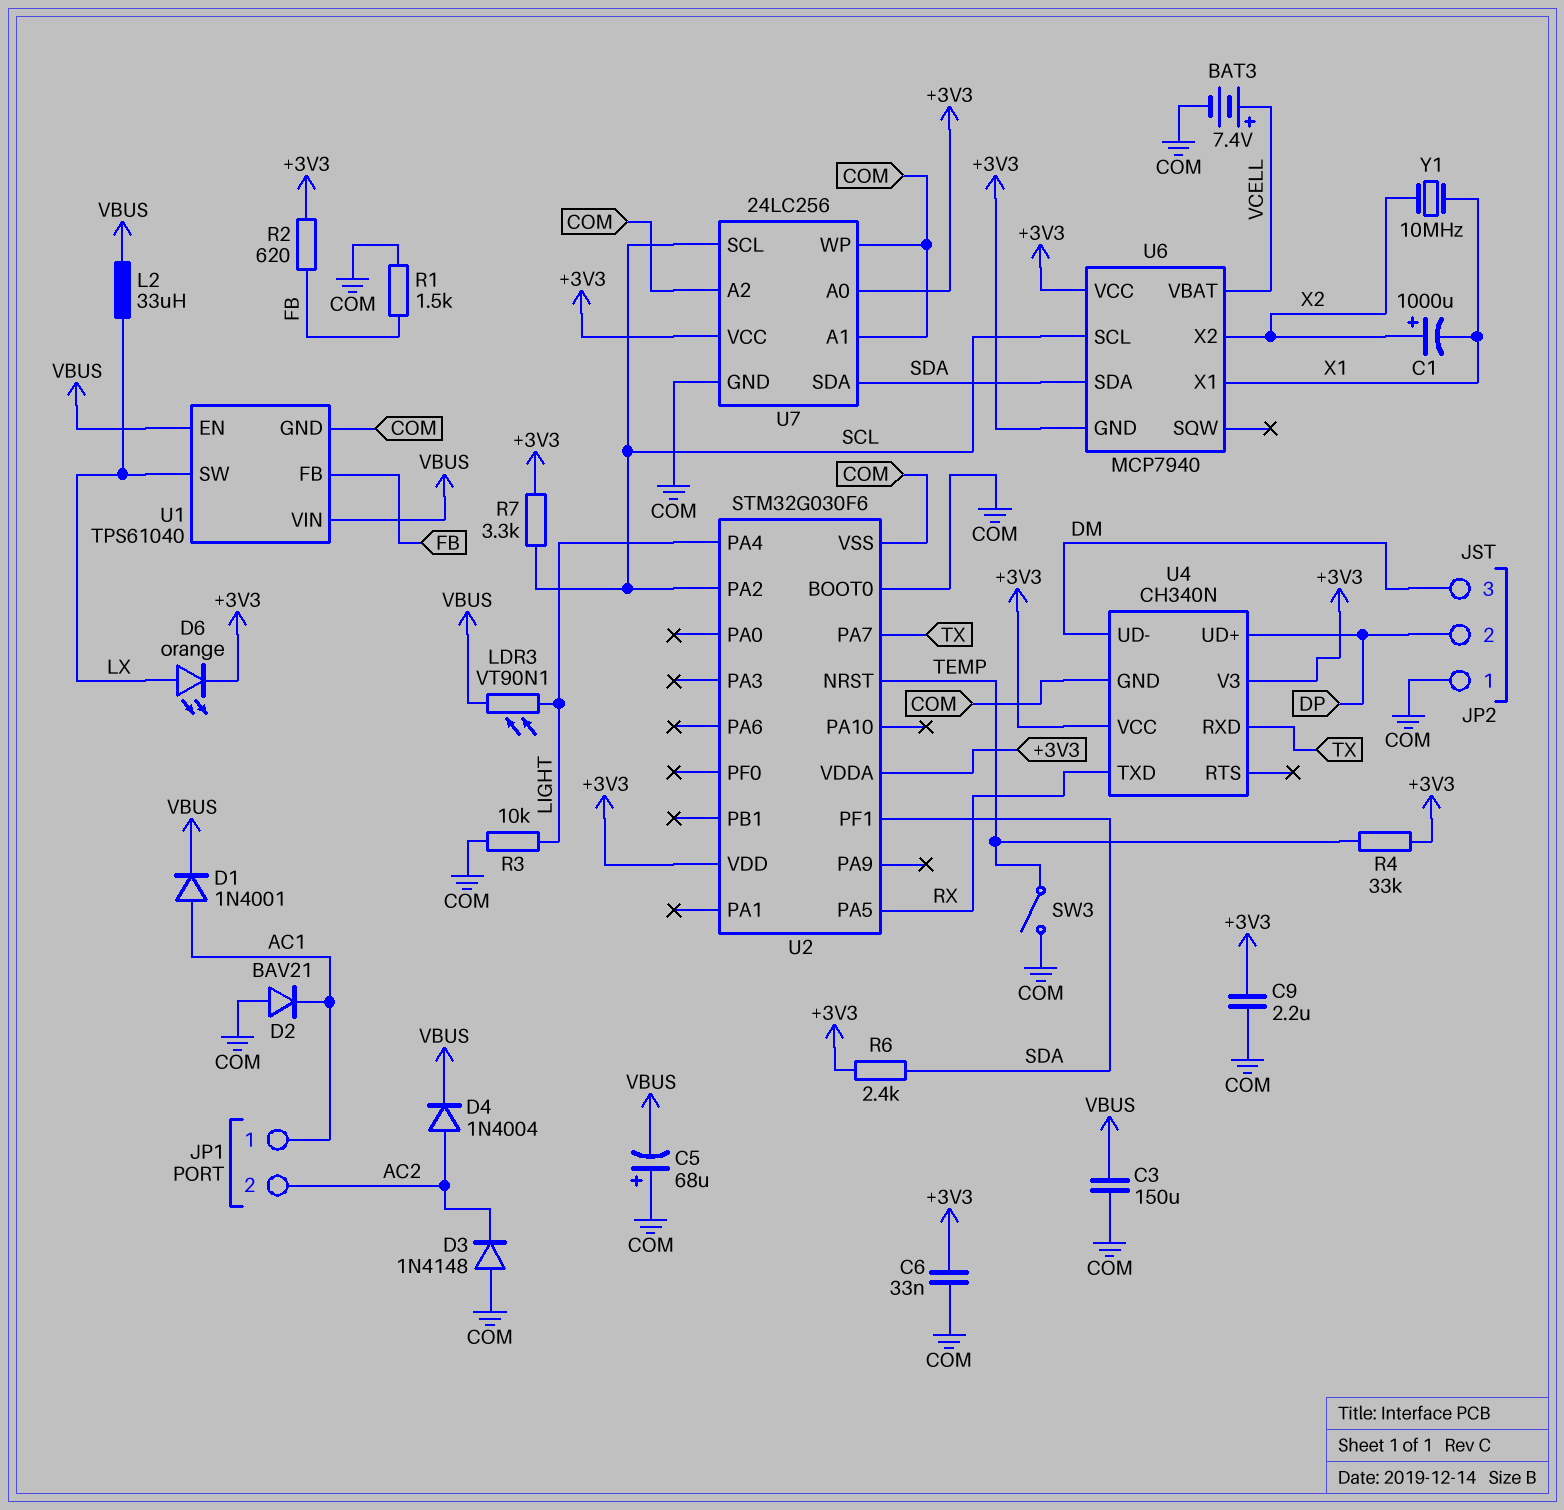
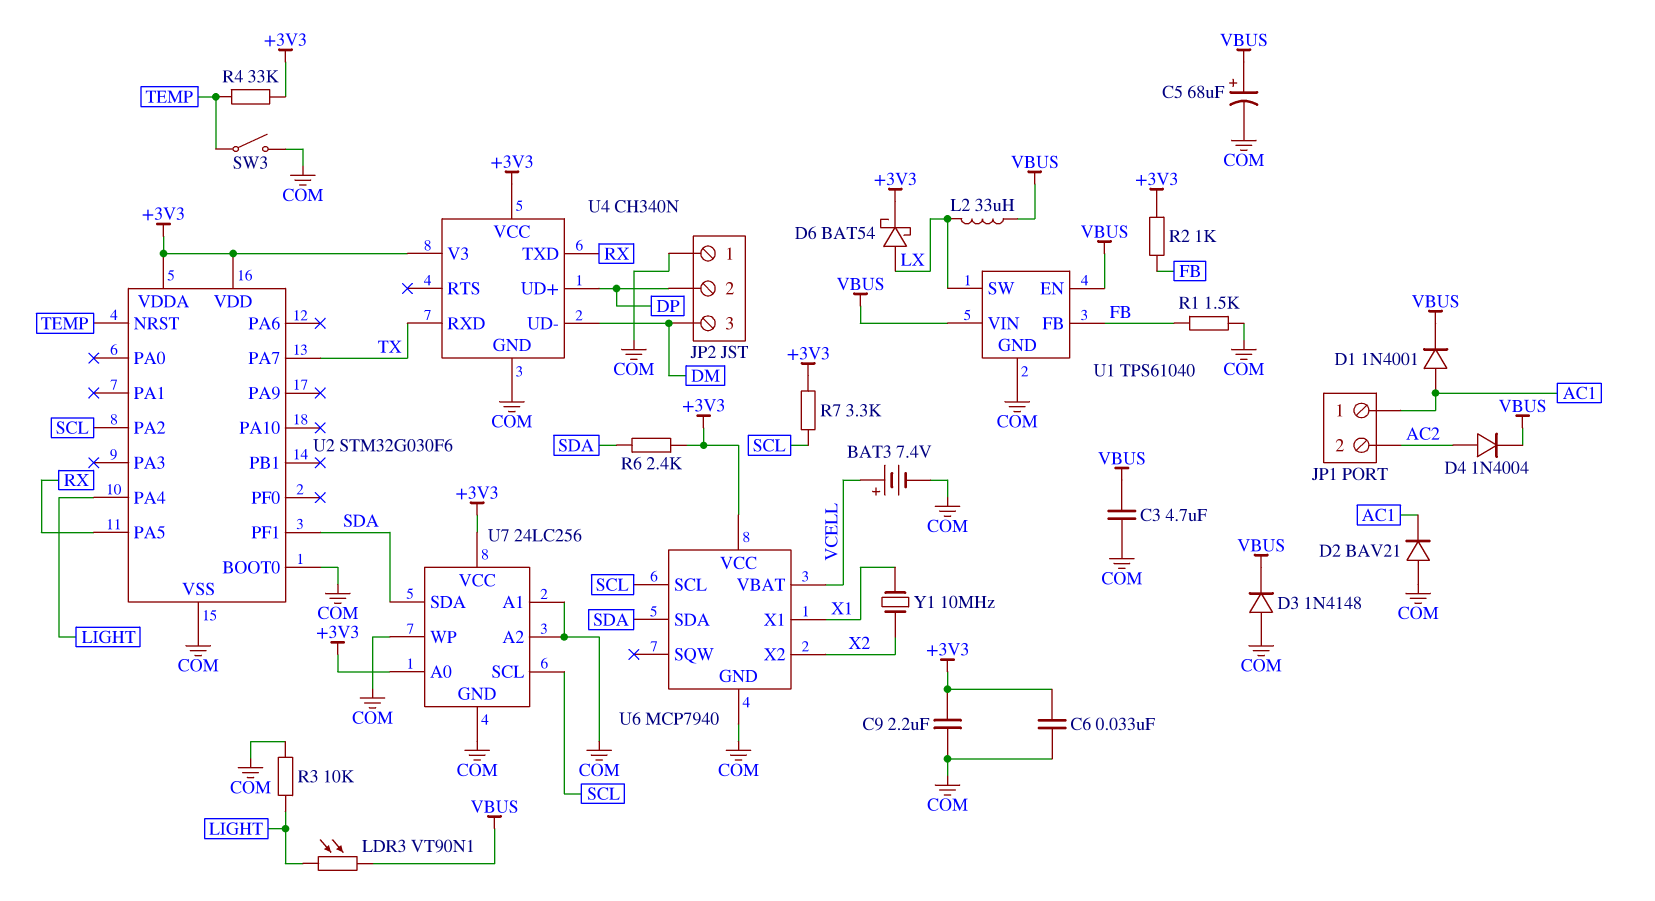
C1: 1000uF (plus X2, minus X1) -> none
C3: 150uF (COM, VBUS) -> 4.7uF (COM, VBUS)
C5: 68uF (plus COM, minus VBUS) -> 68uF (plus VBUS, minus COM)
D3: diode 1N4148 (A COM, K AC2) -> diode 1N4148 (A COM, K VBUS)
D6: LED orange (A LX, K +3V3) -> schottky BAT54 (A LX, K +3V3)
R2: 620 (+3V3, FB) -> 1k (+3V3, FB)
U6 pin GND: +3V3 -> COM

